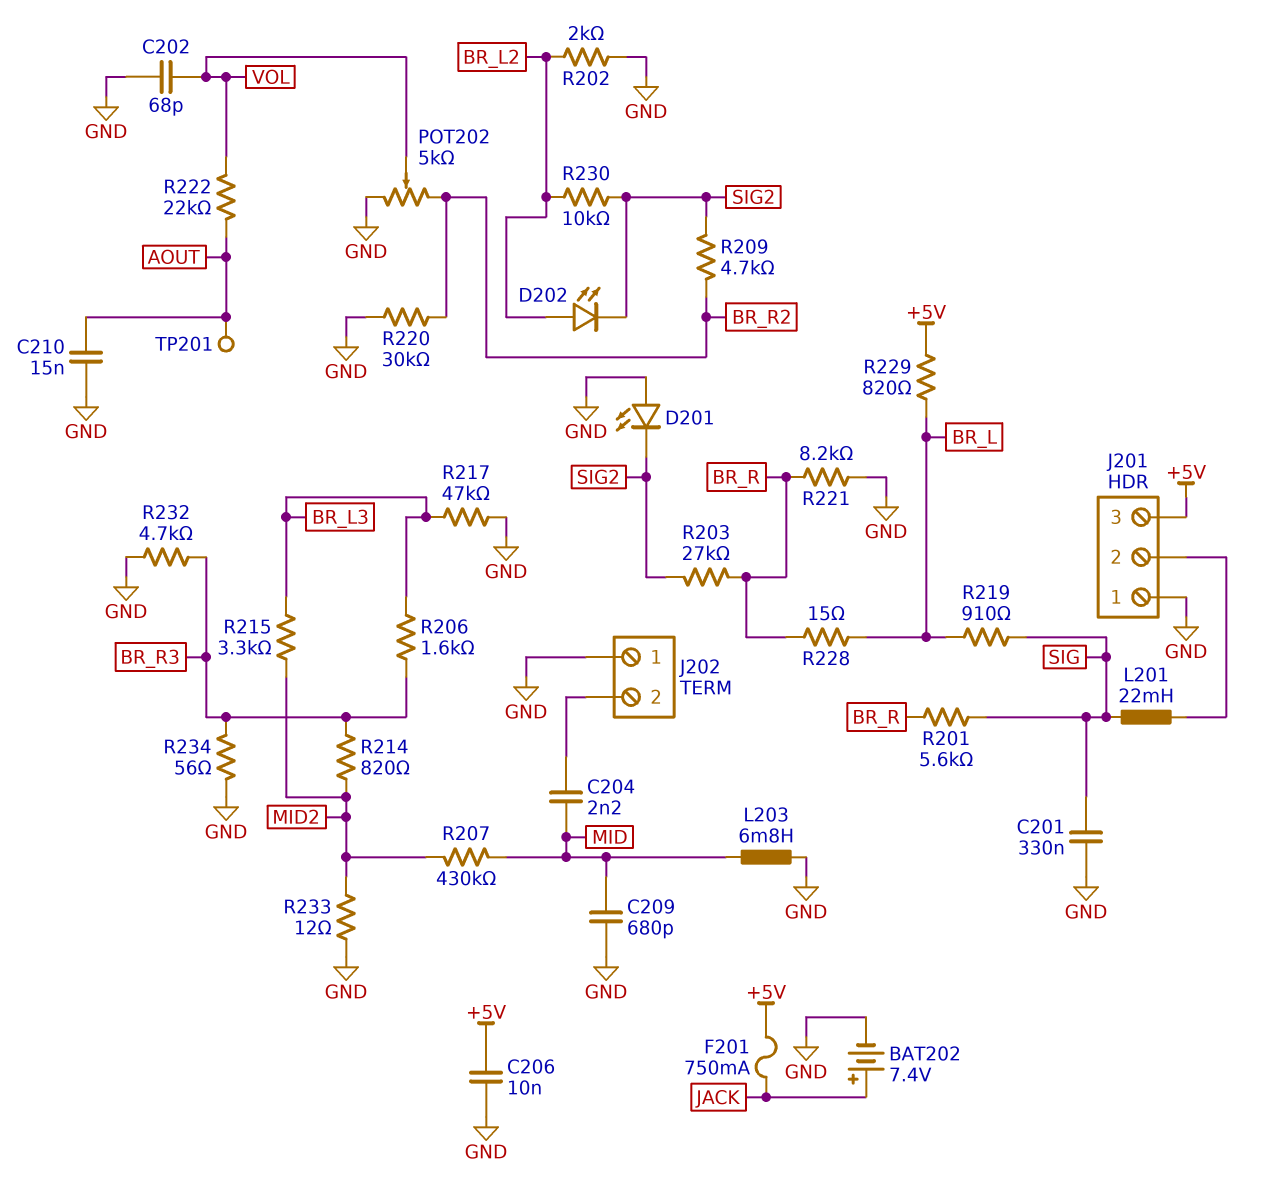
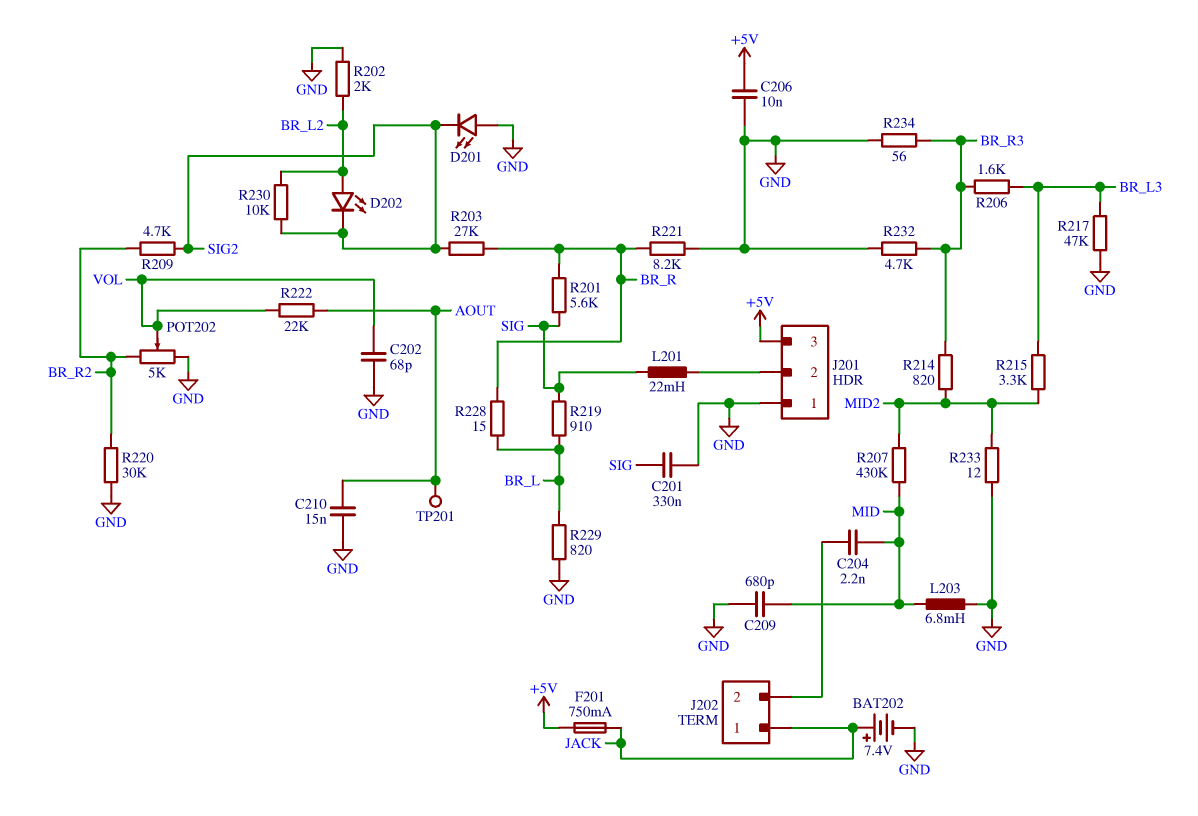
J202 pin 1: GND -> JACK
R229: 820 (+5V, BR_L) -> 820 (BR_L, GND)

